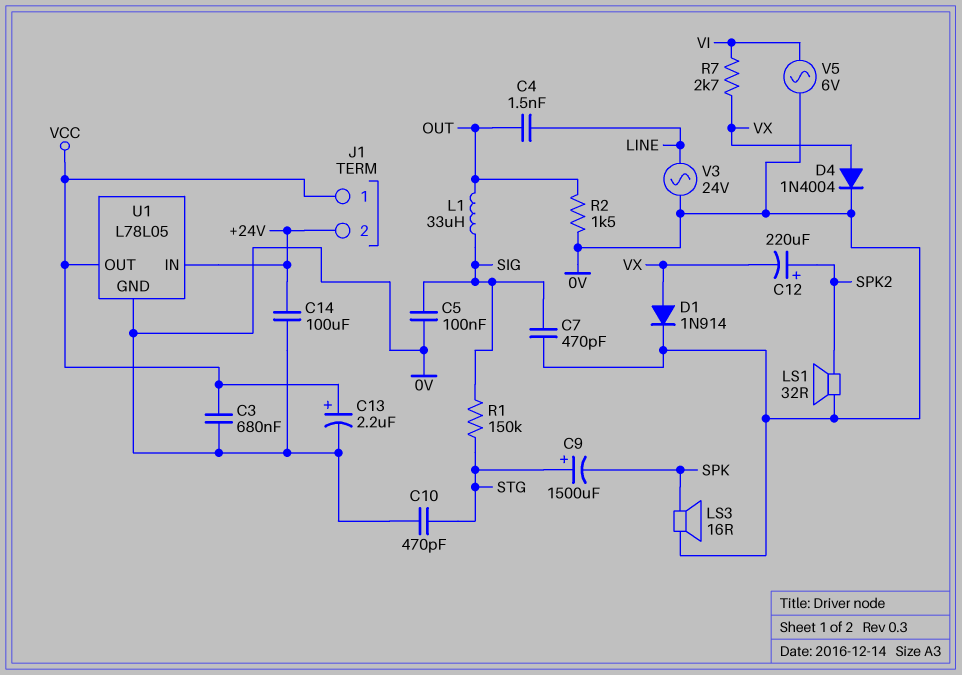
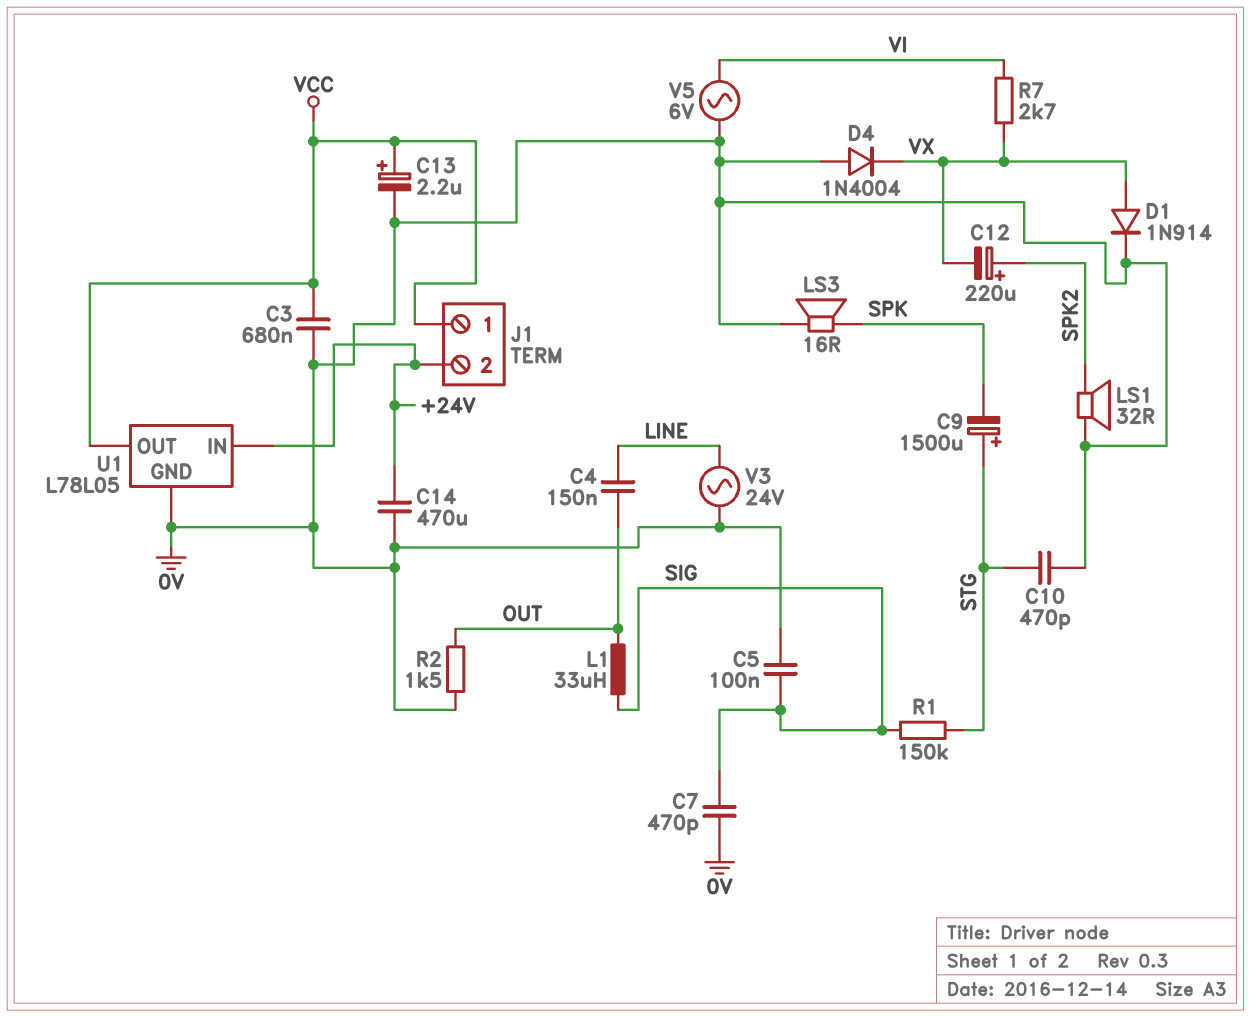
C4: 1.5nF (LINE, OUT) -> 150nF (LINE, OUT)
C14: 100uF (+24V, 0V) -> 470uF (+24V, 0V)
D4: diode 1N4004 (A VX, K 0V) -> diode 1N4004 (A 0V, K VX)

